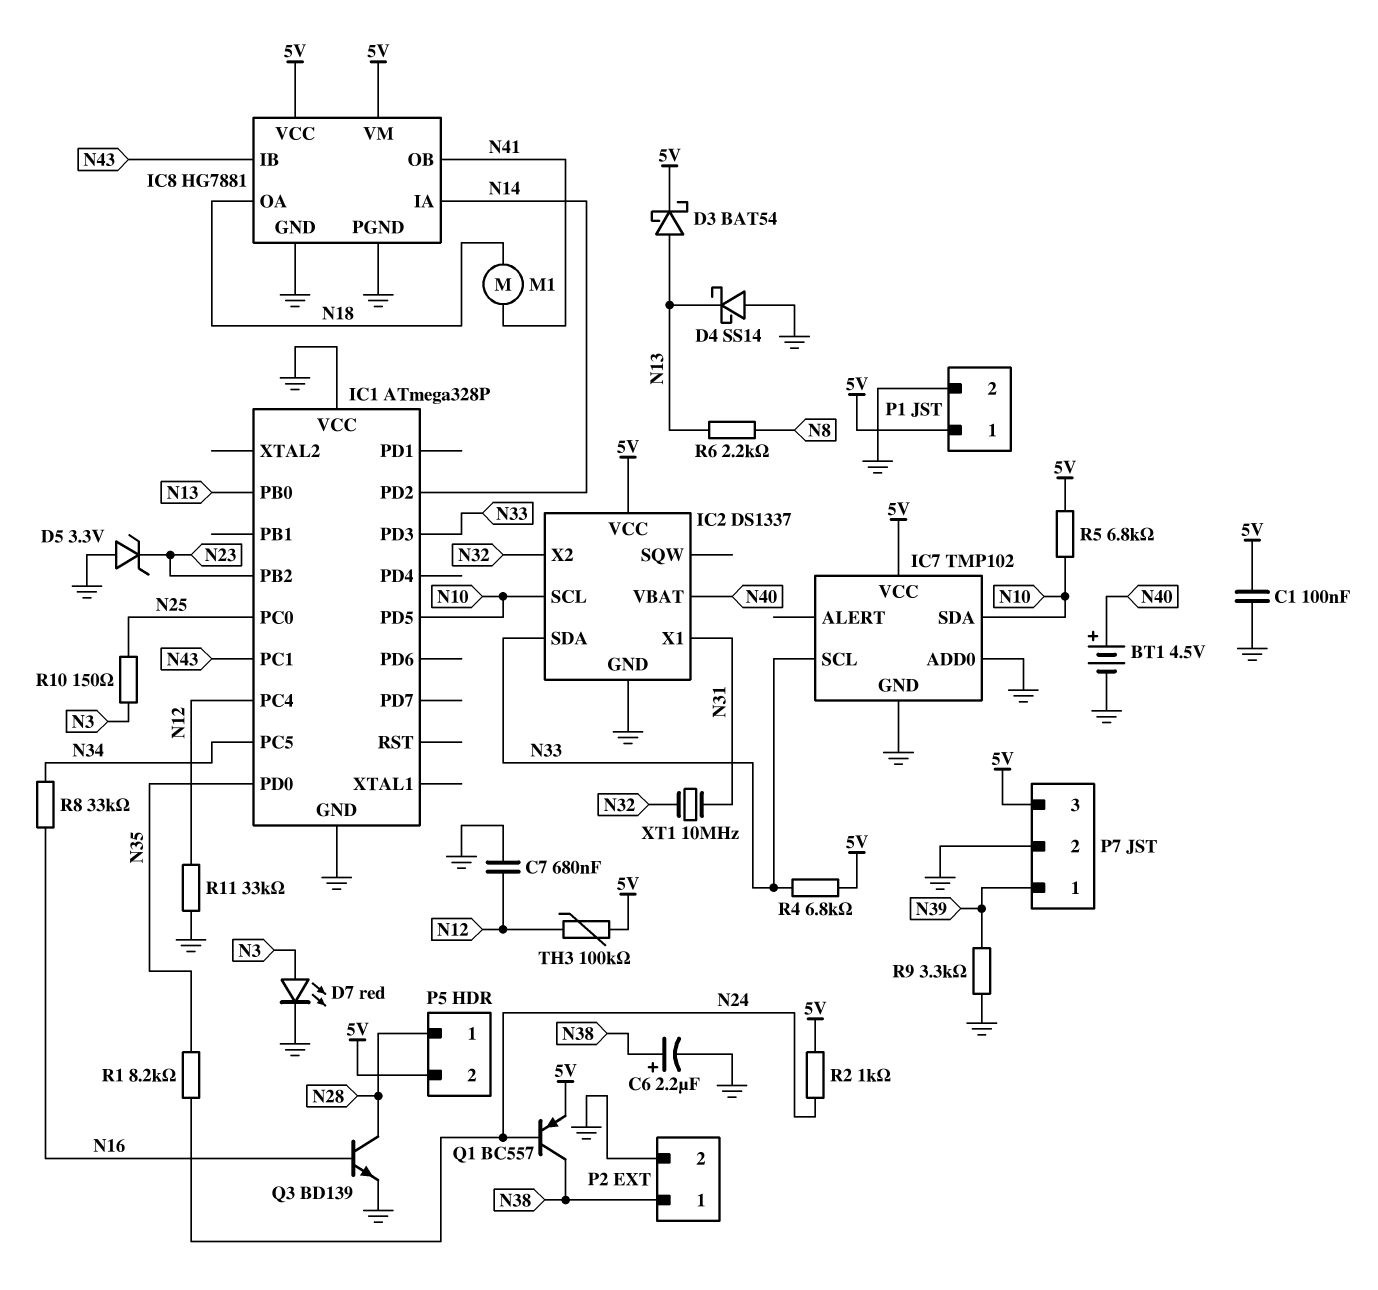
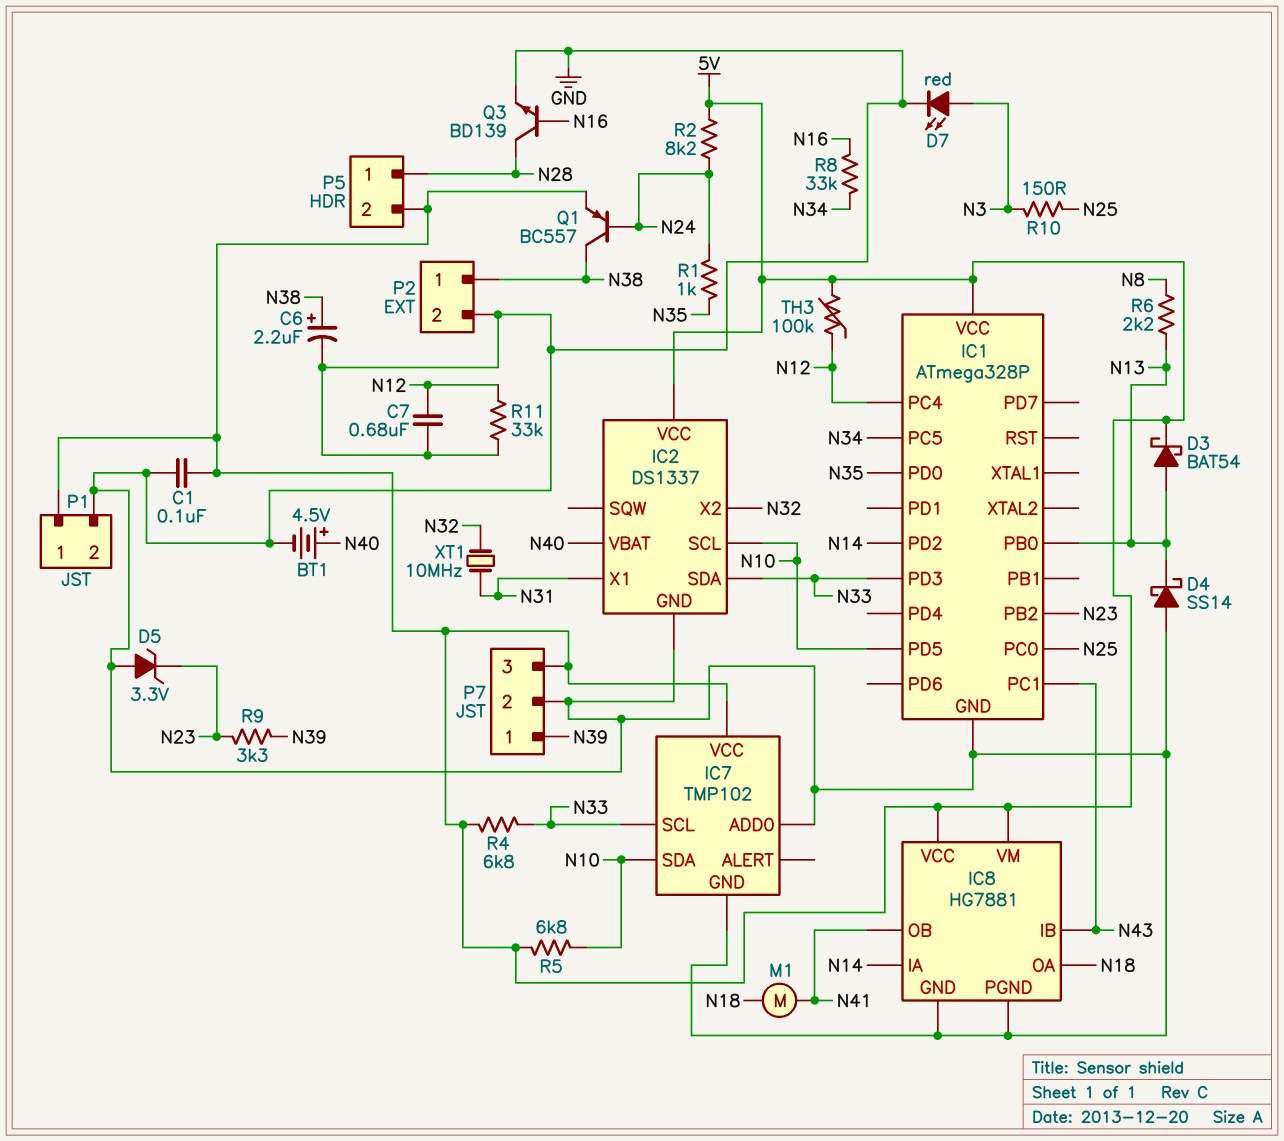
IC1 pin VCC: GND -> 5V
R1: 8.2k (N24, N35) -> 1k (N24, N35)
R2: 1k (5V, N24) -> 8.2k (5V, N24)
R9: 3.3k (GND, N39) -> 3.3k (N23, N39)

